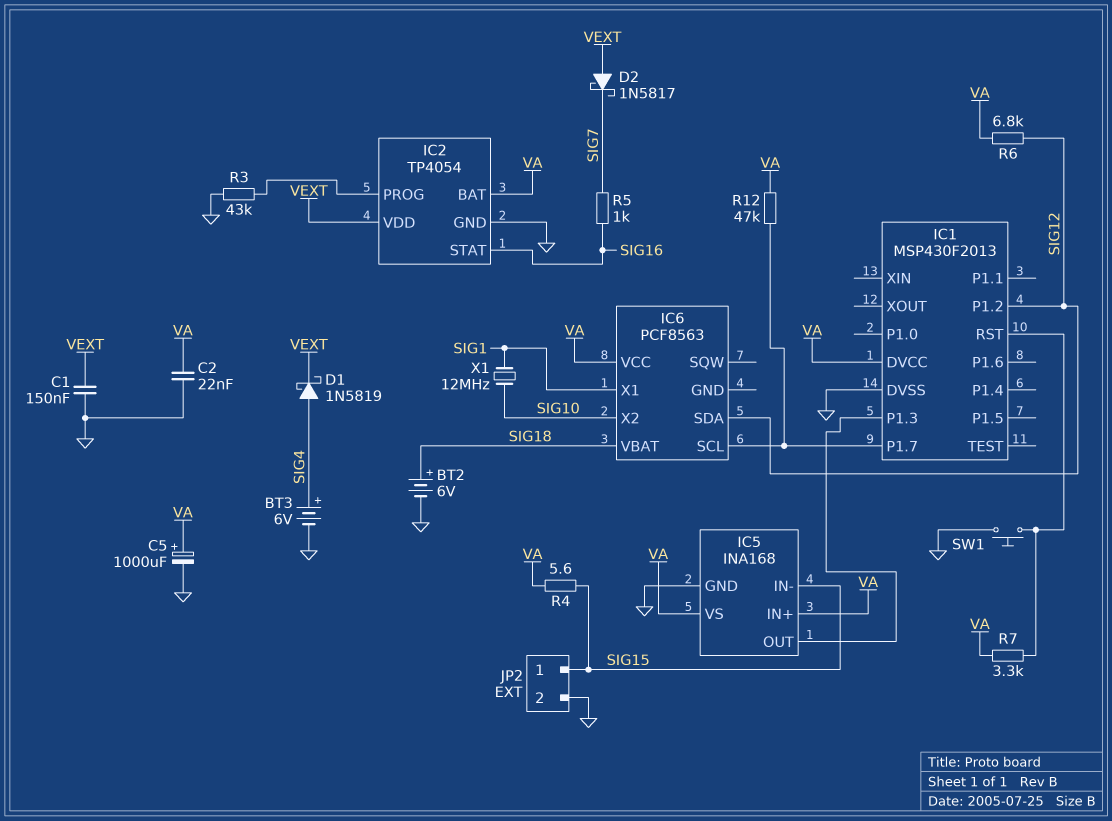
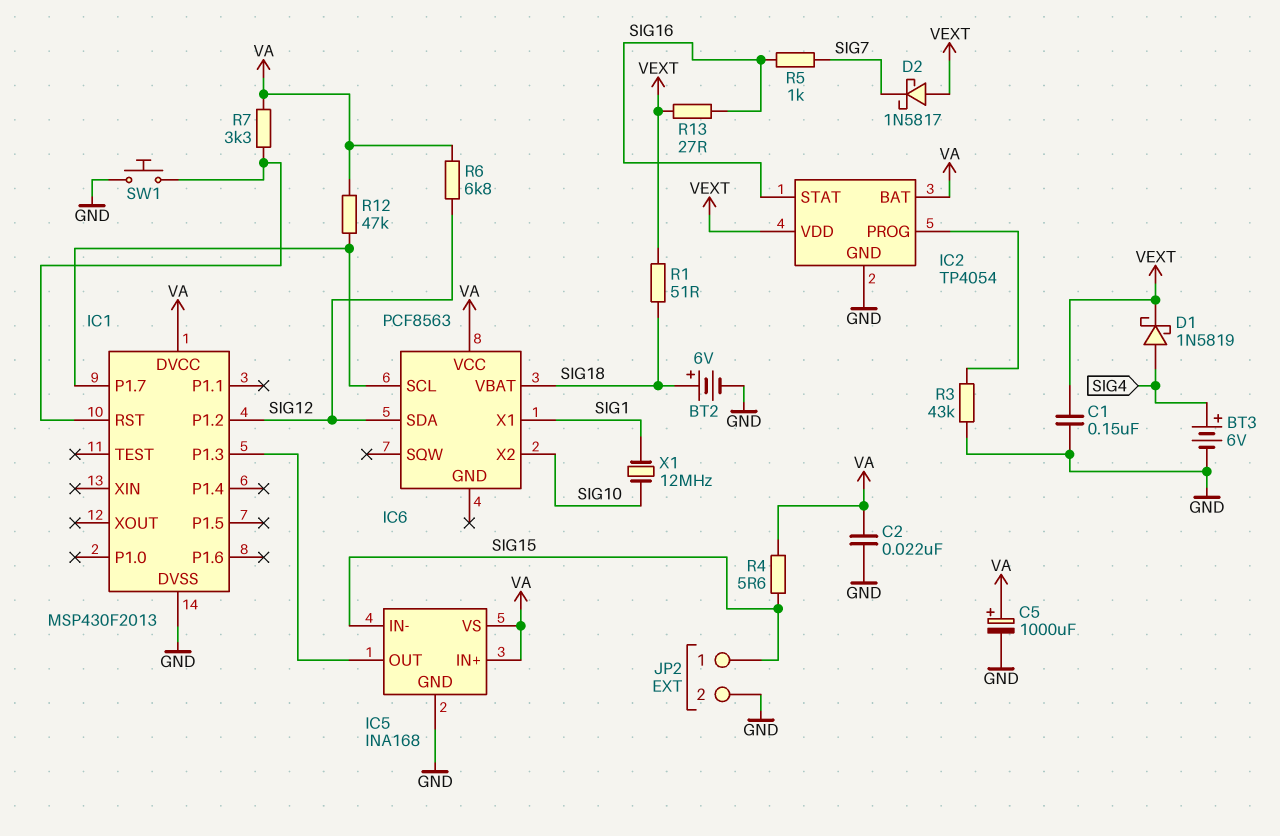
R1: none -> 51 (SIG18, VEXT)
R13: none -> 27 (SIG16, VEXT)

